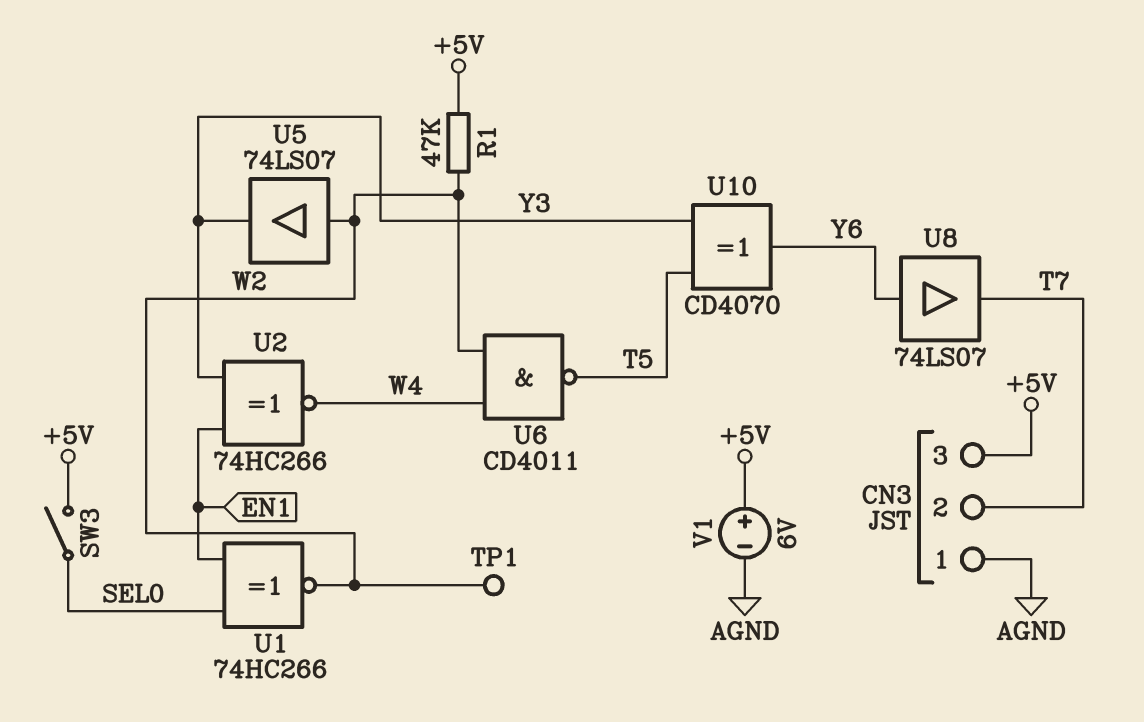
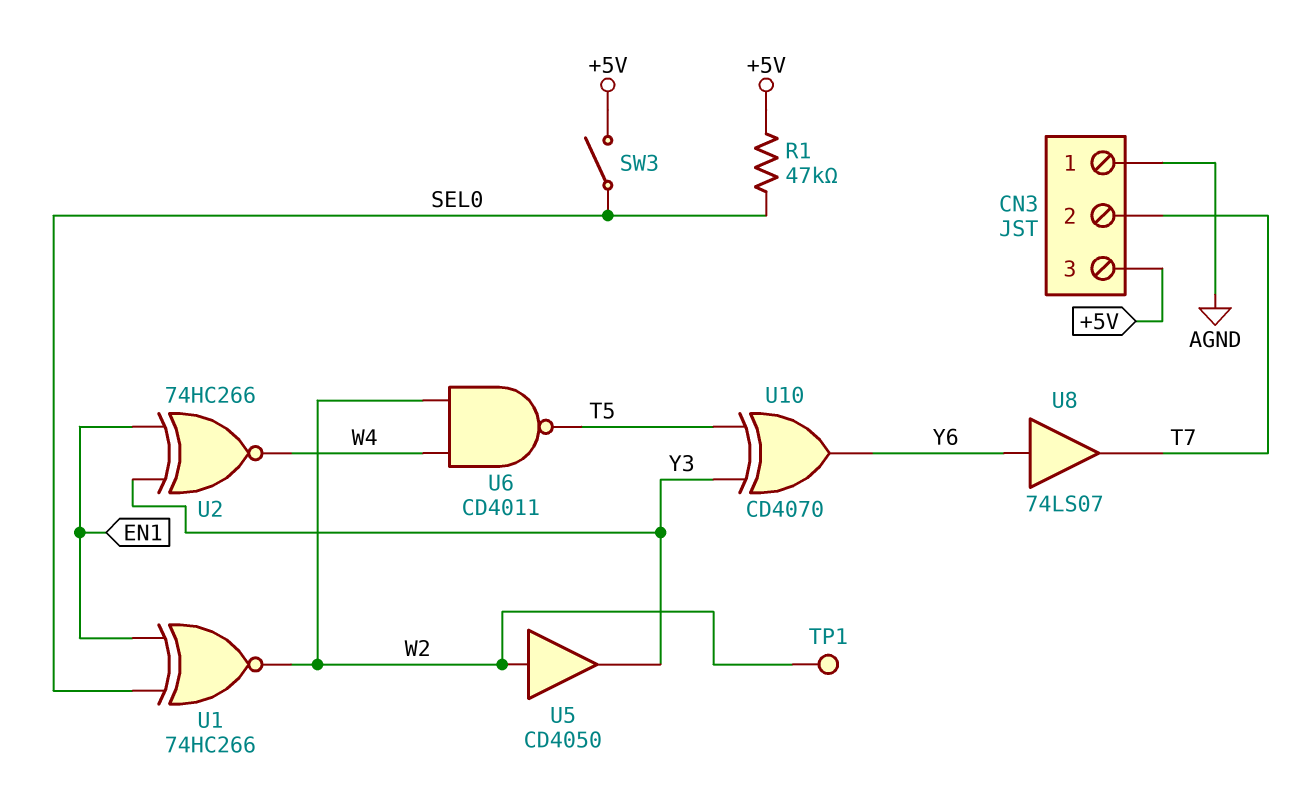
R1: 47k (+5V, W2) -> 47k (+5V, SEL0)
U5: buffer 74LS07 (in W2, out Y3) -> buffer CD4050 (in W2, out Y3)
V1: 6V (plus +5V, minus AGND) -> none

